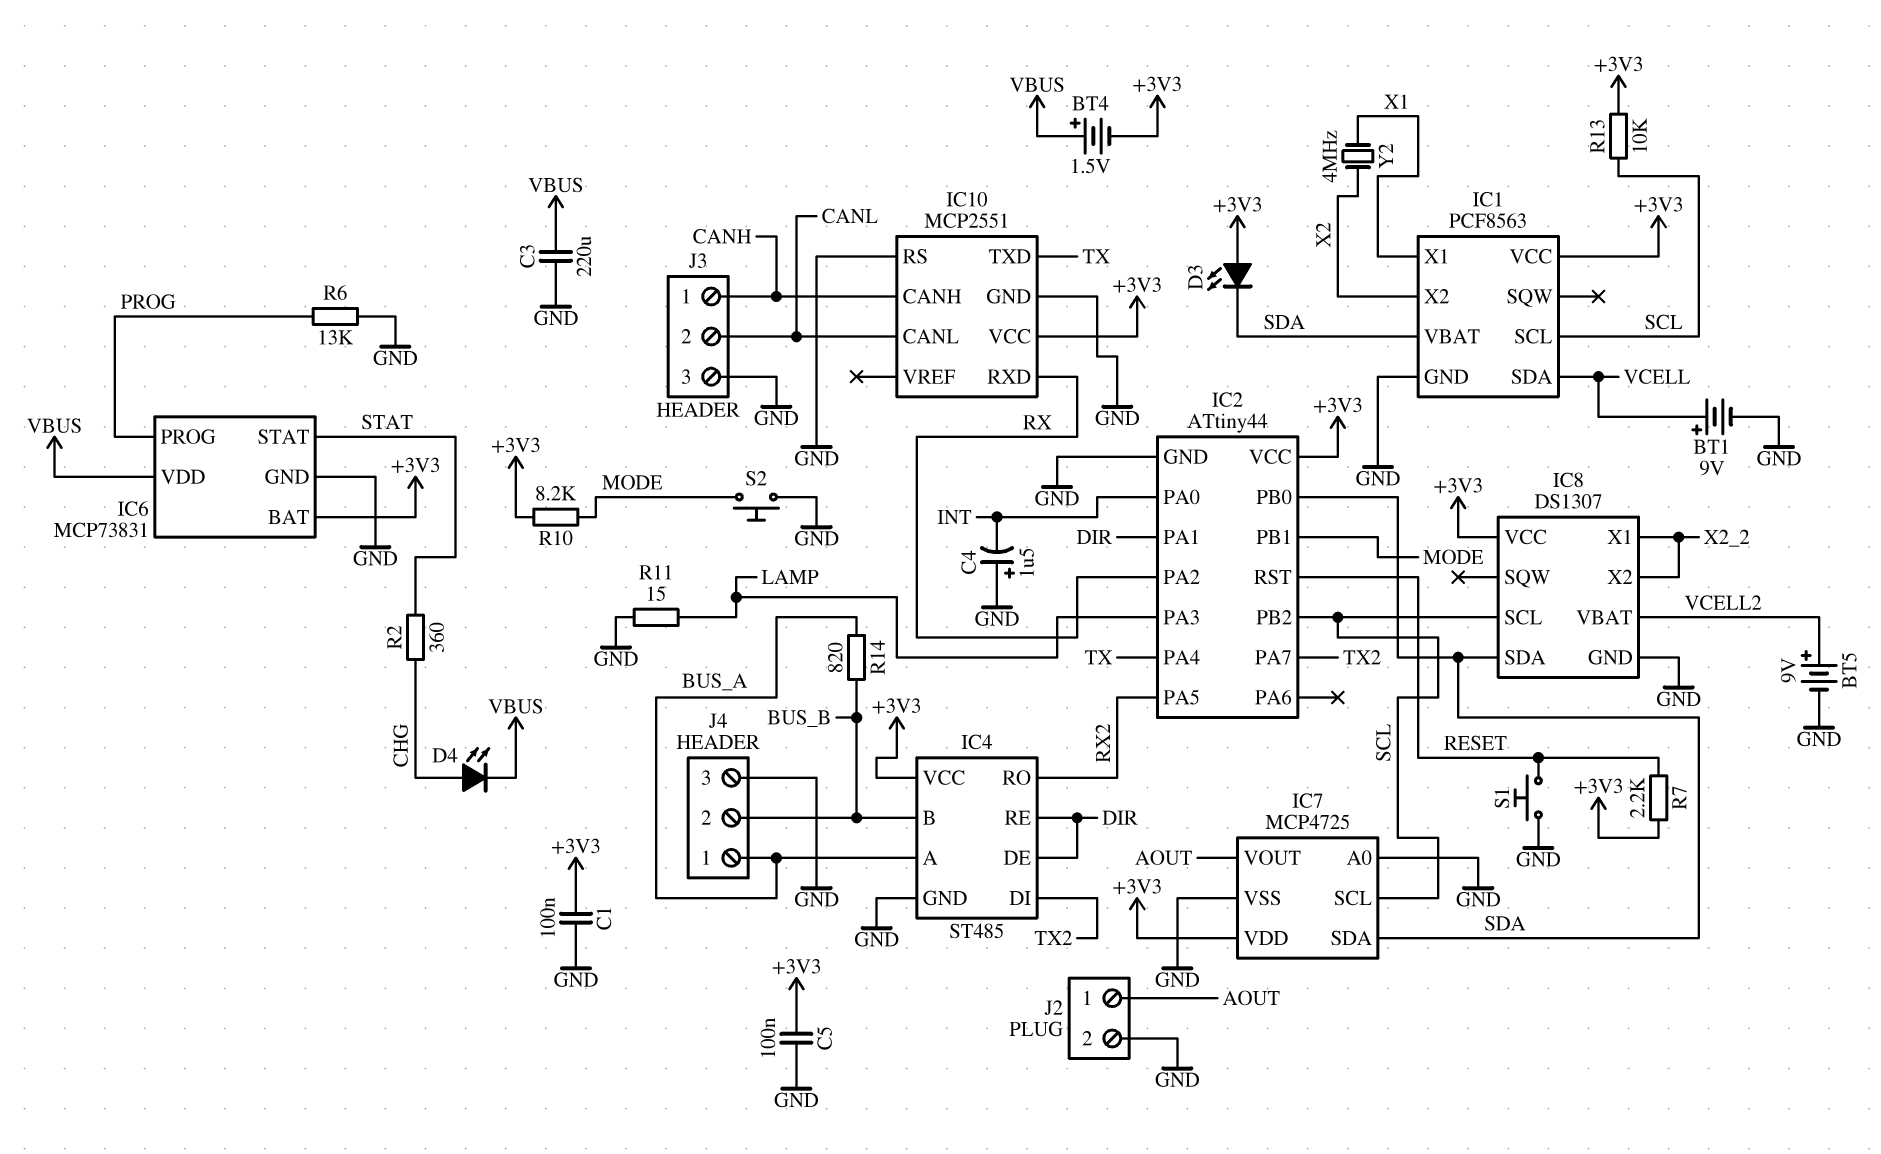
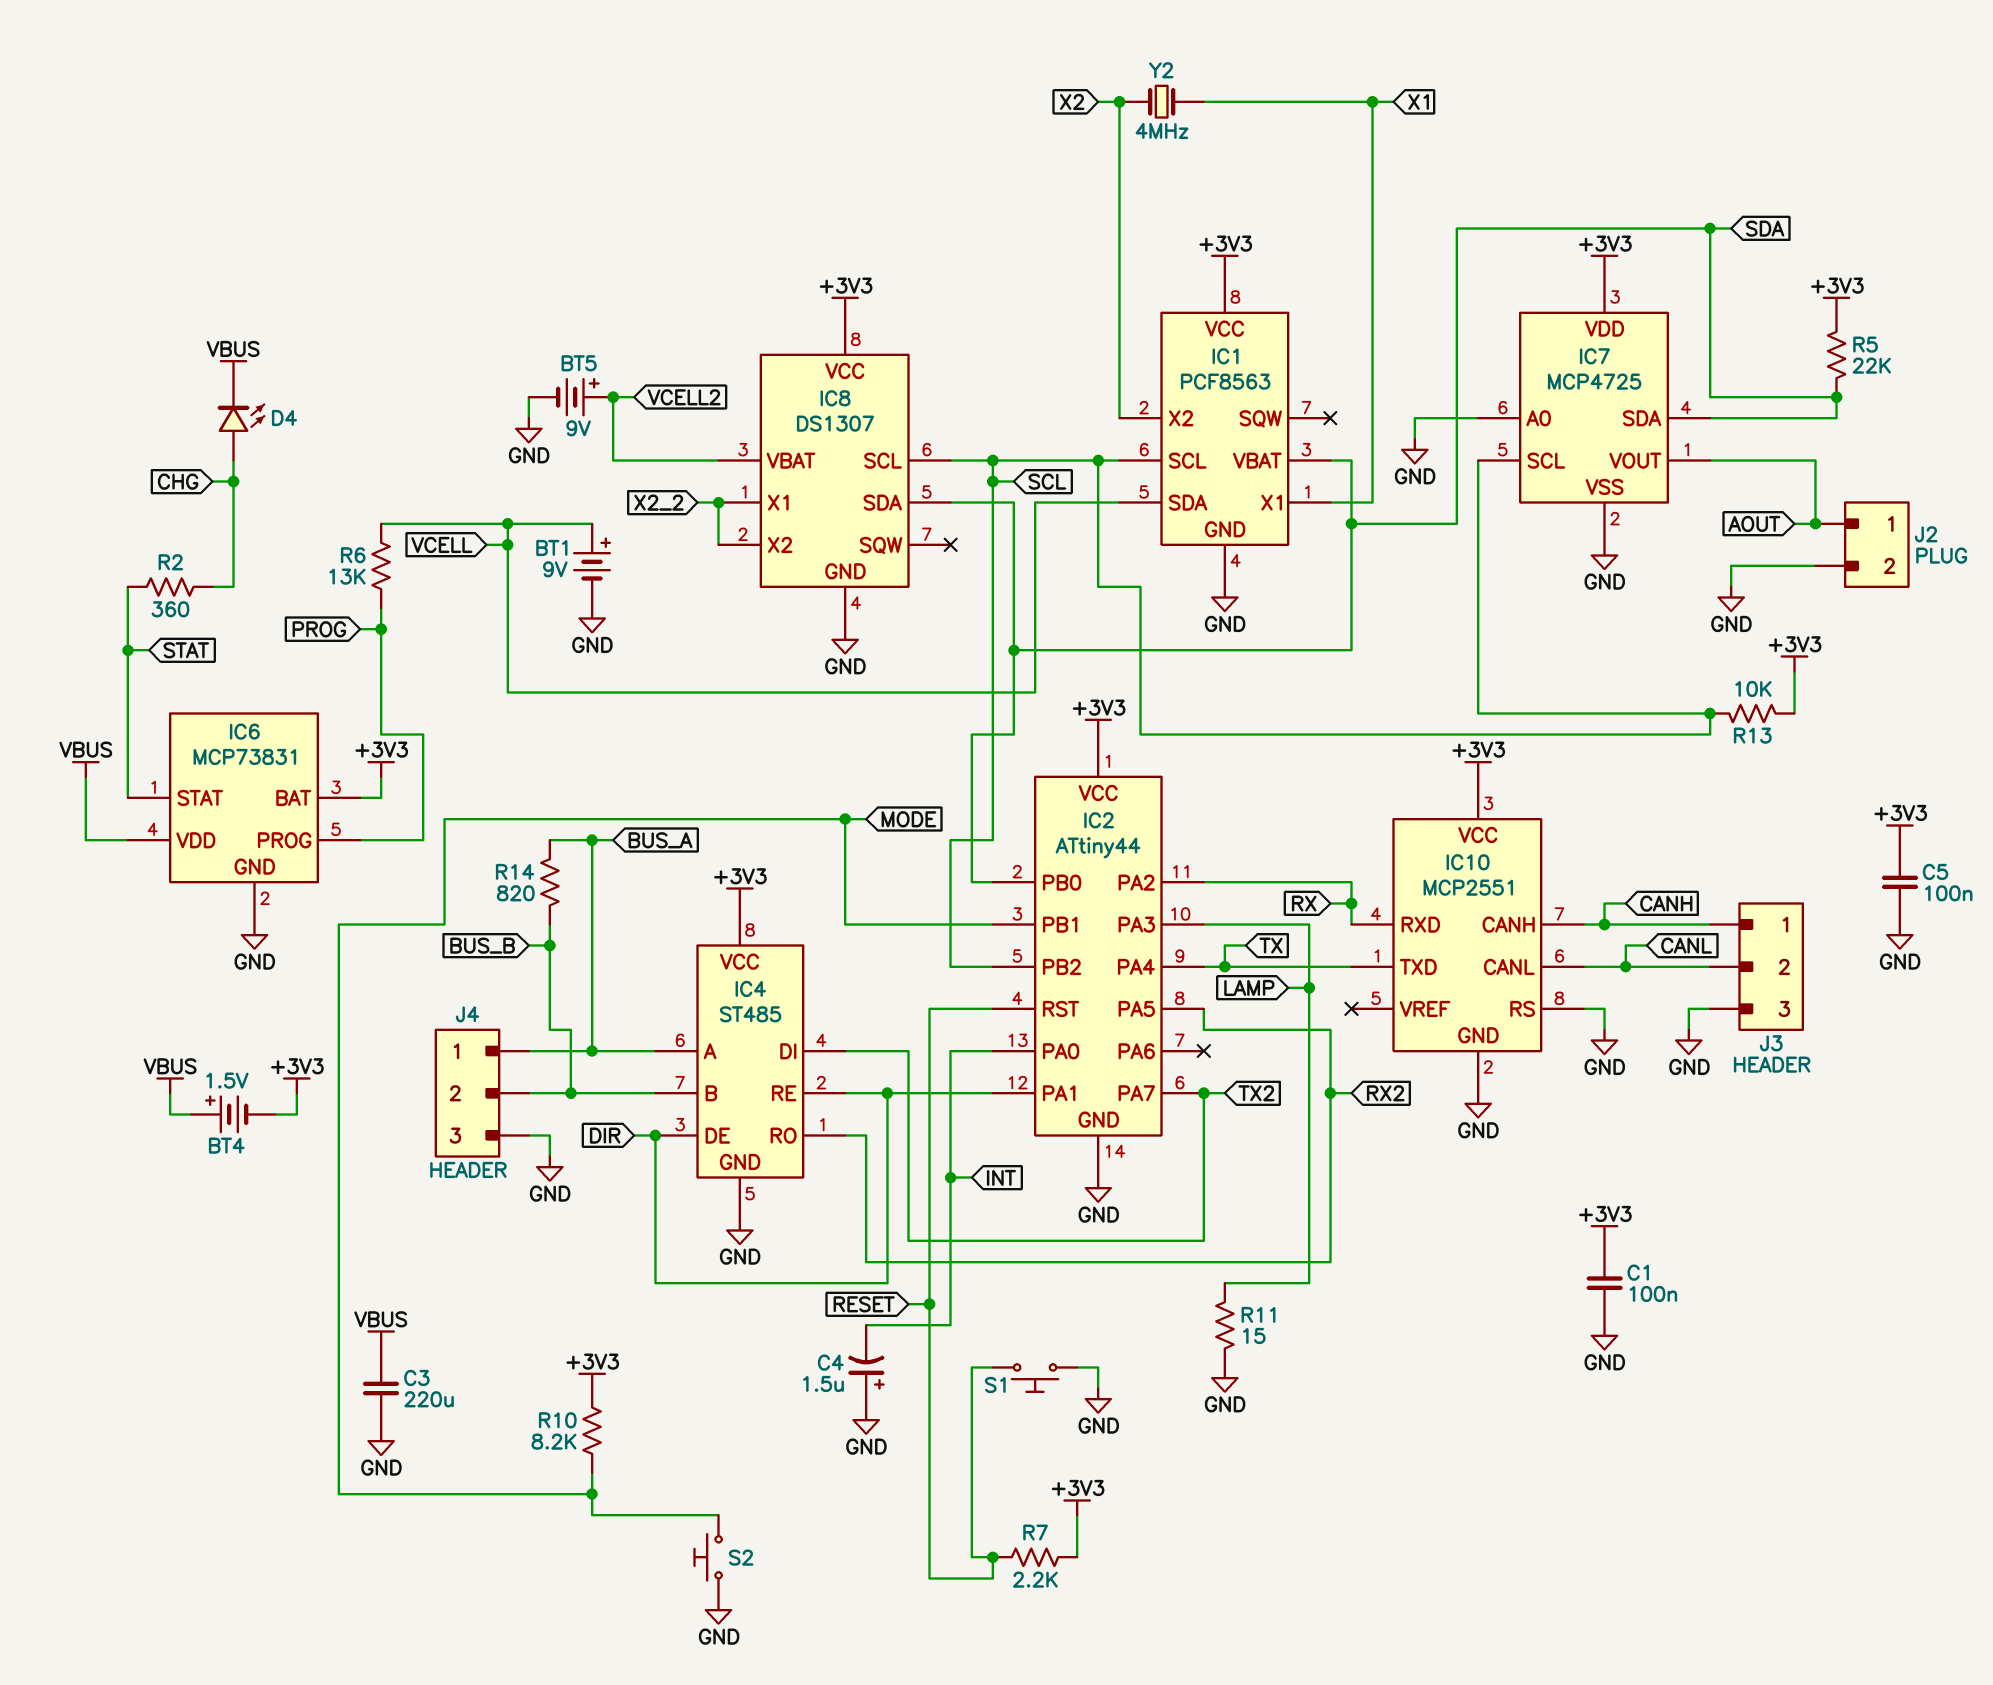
D3: LED (A +3V3, K SDA) -> none
R5: none -> 22k (+3V3, SDA)
R6: 13k (GND, PROG) -> 13k (PROG, VCELL)

